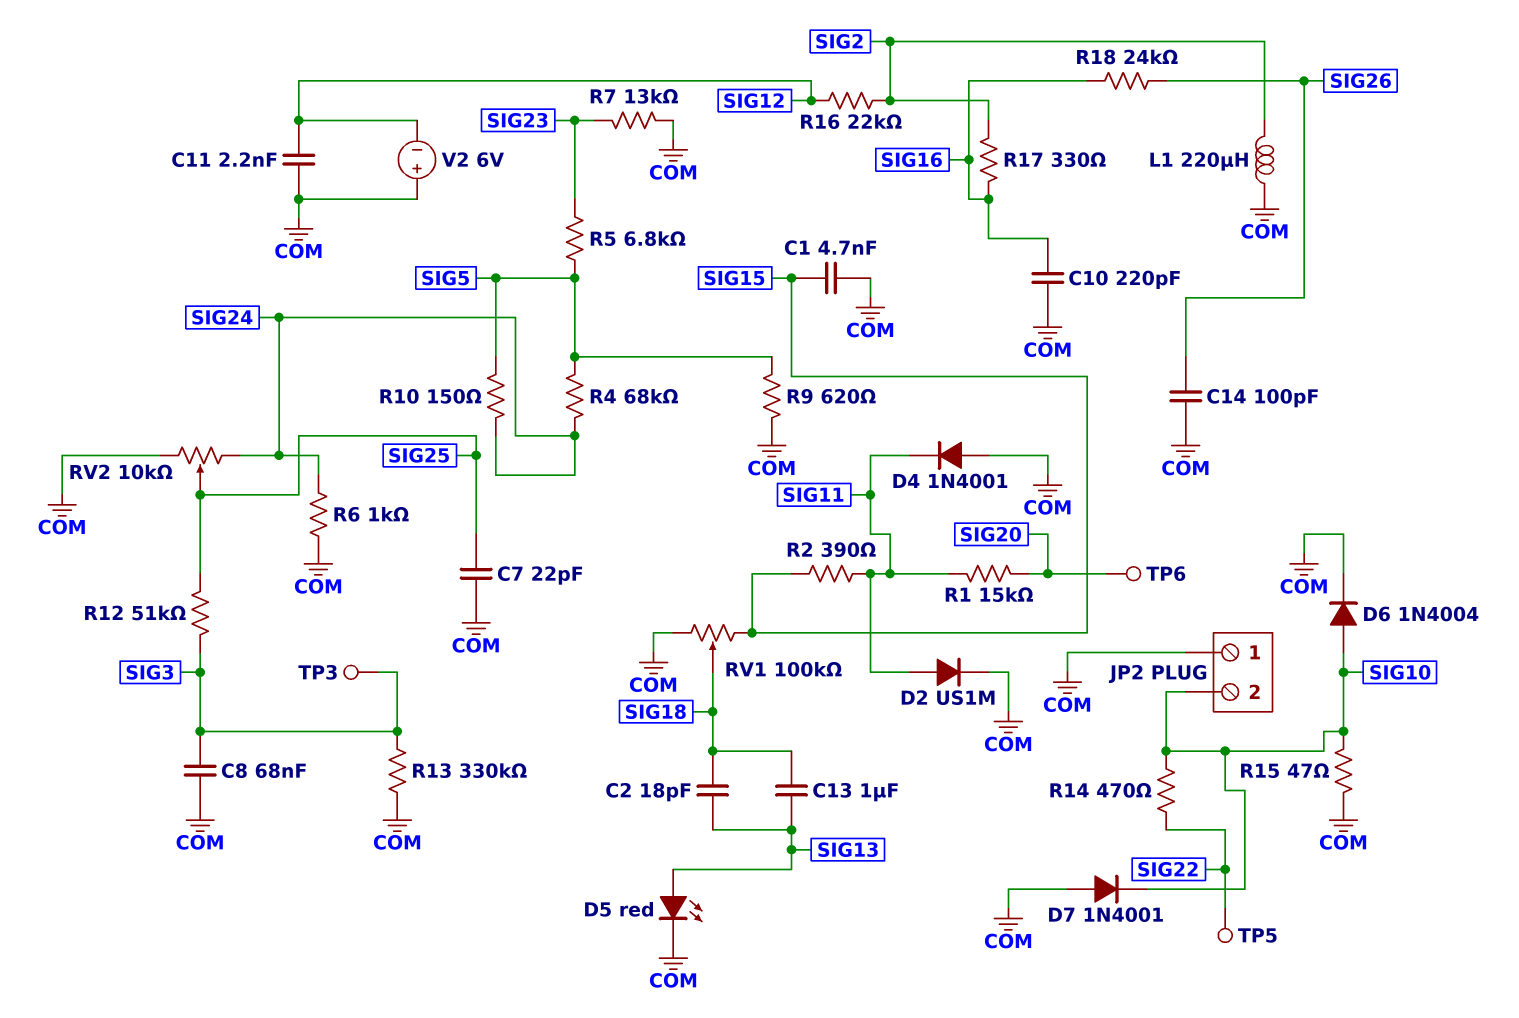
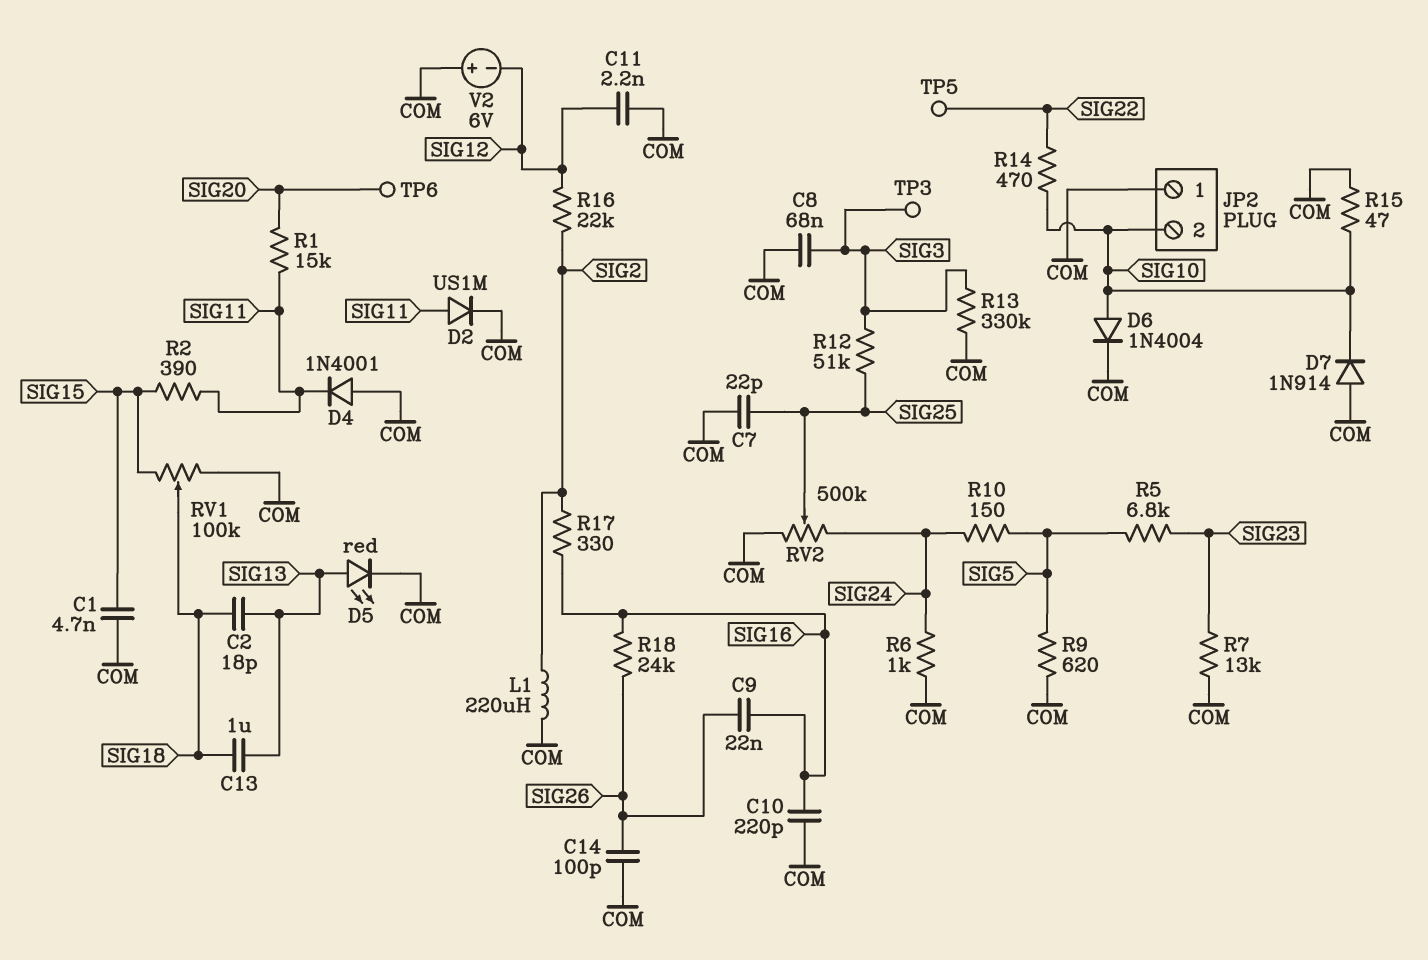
C9: none -> 22nF (SIG16, SIG26)
D7: diode 1N4001 (A COM, K SIG10) -> diode 1N914 (A COM, K SIG10)
R4: 68k (SIG5, SIG24) -> none
RV2: 10k (COM, SIG24, wiper SIG25) -> 500k (COM, SIG24, wiper SIG25)

